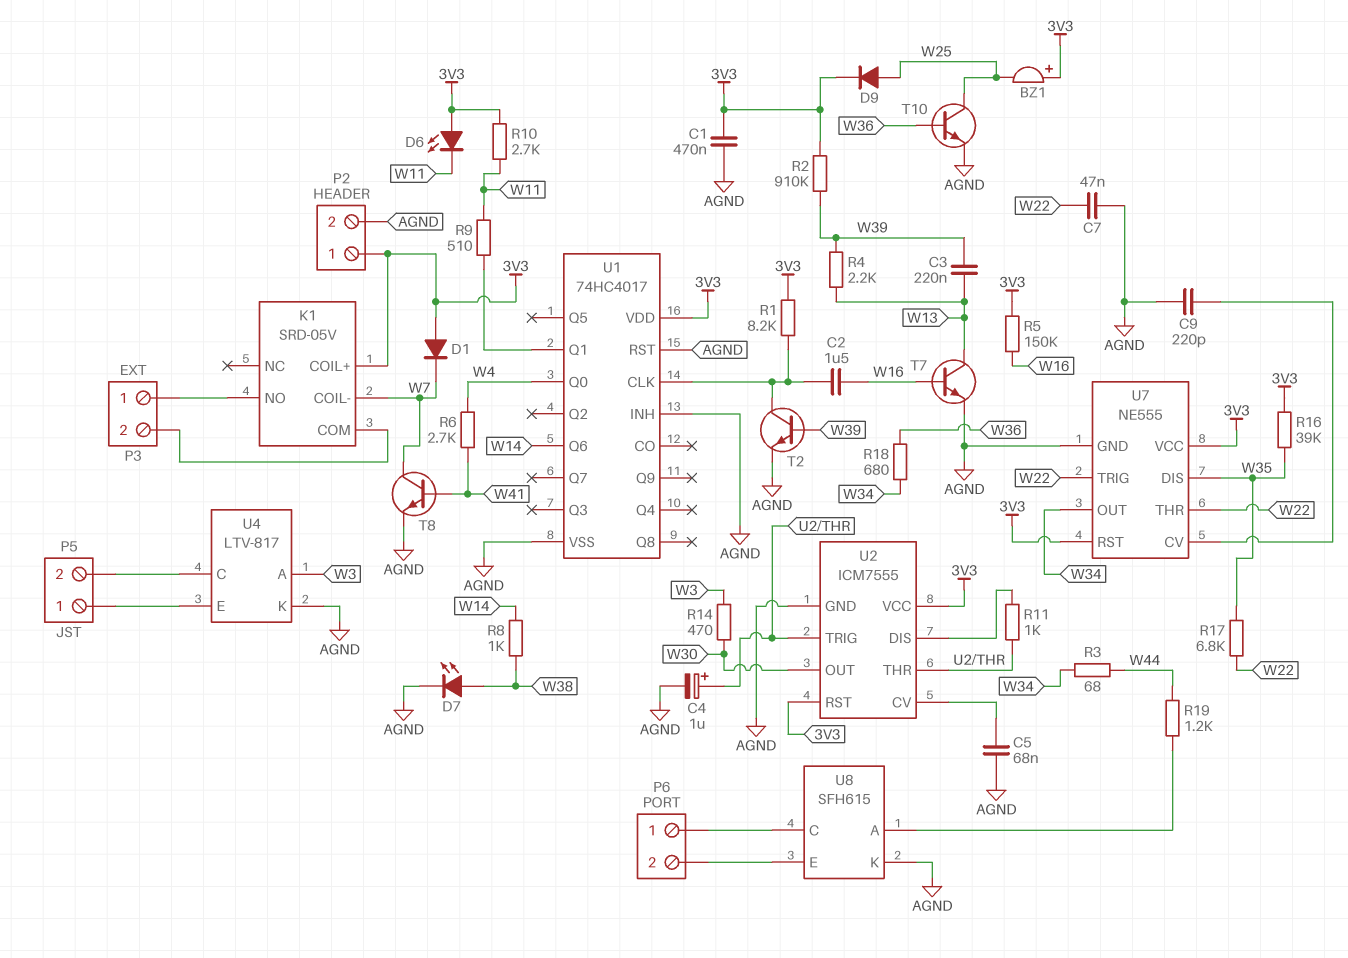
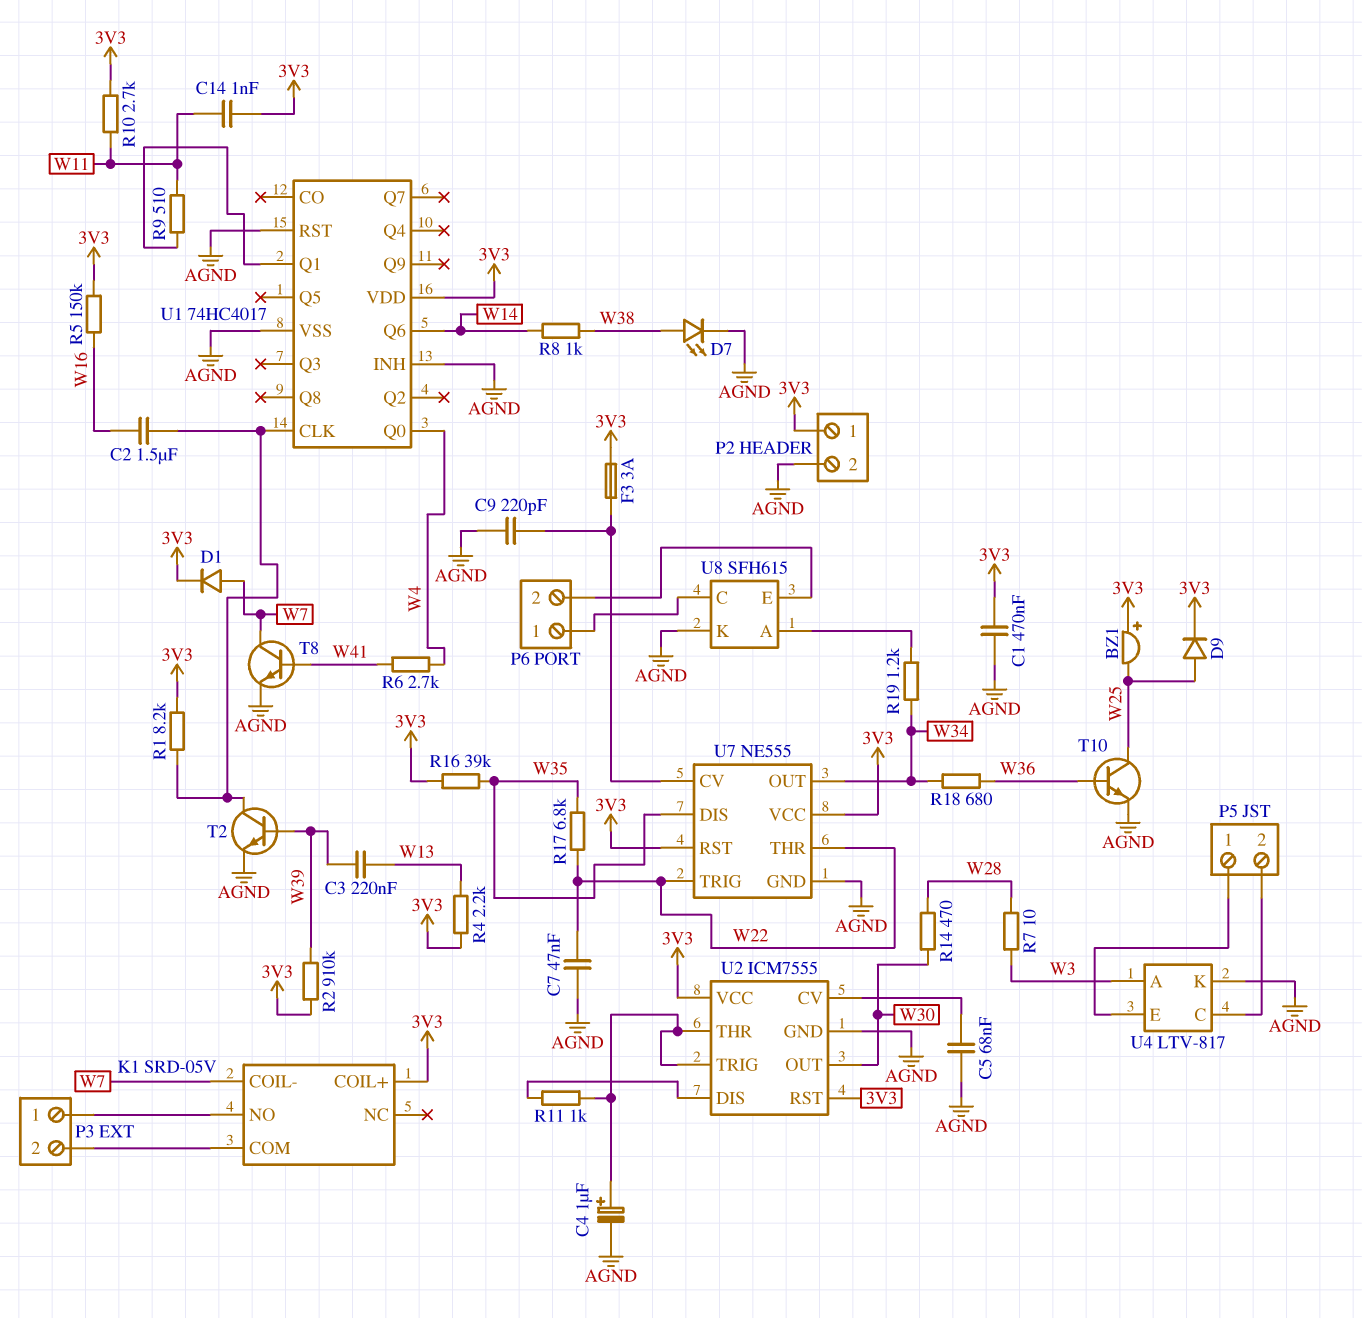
C14: none -> 1nF (3V3, W11)
D1: diode (A 3V3, K W7) -> diode (A W7, K 3V3)
D6: LED (A 3V3, K W11) -> none
F3: none -> 3A (3V3, U7/CV)
R3: 68 (W34, W44) -> none
R4: 2.2k (W13, W39) -> 2.2k (3V3, W13)
R7: none -> 10 (W3, W28)
R14: 470 (W3, W30) -> 470 (W28, W30)
R19: 1.2k (U8/A, W44) -> 1.2k (U8/A, W34)
T7: NPN (B W16, C W13, E AGND) -> none

